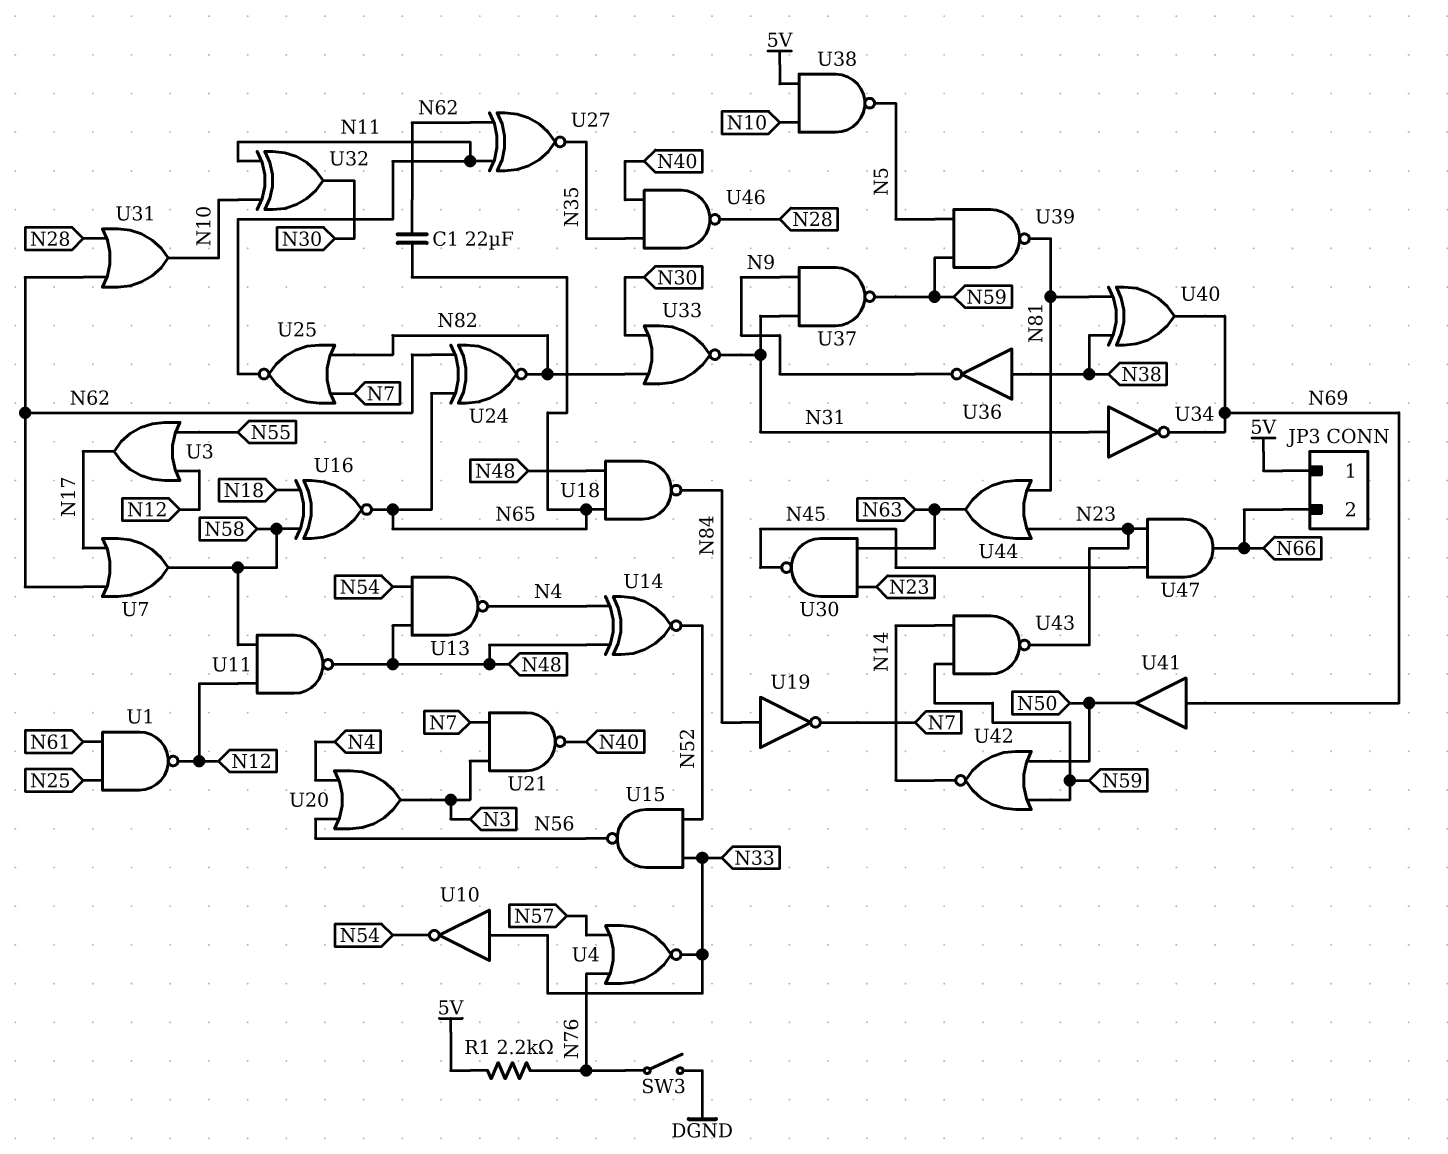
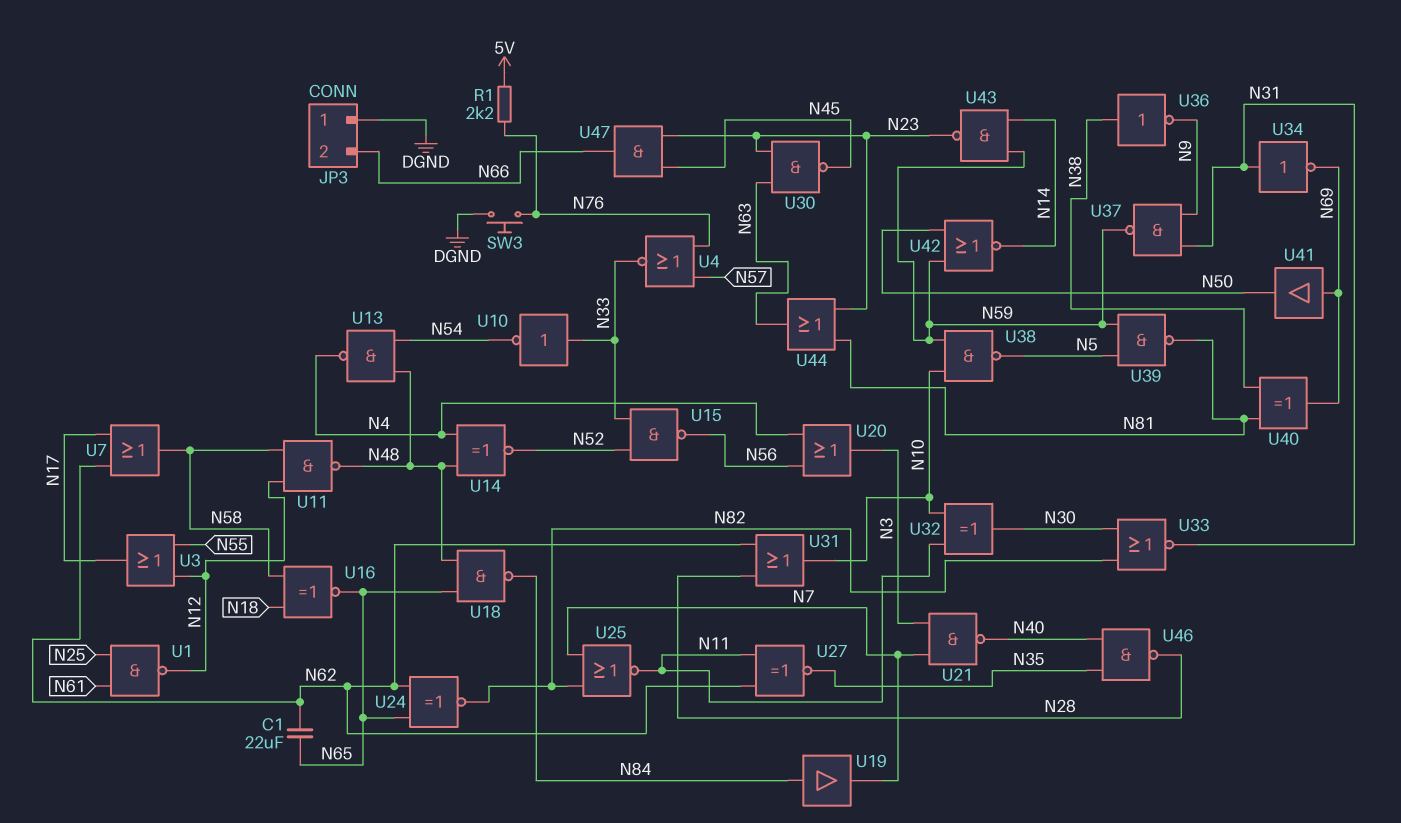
JP3 pin 1: 5V -> DGND
SW3: switch (DGND, N76) -> button (DGND, N76)
U19: NOT (in N84, out N7) -> buffer (in N84, out N7)
U38: NAND (in 5V, in N10, out N5) -> NAND (in N10, in N59, out N5)

